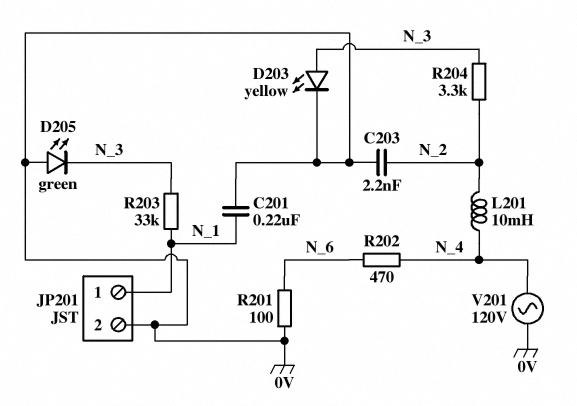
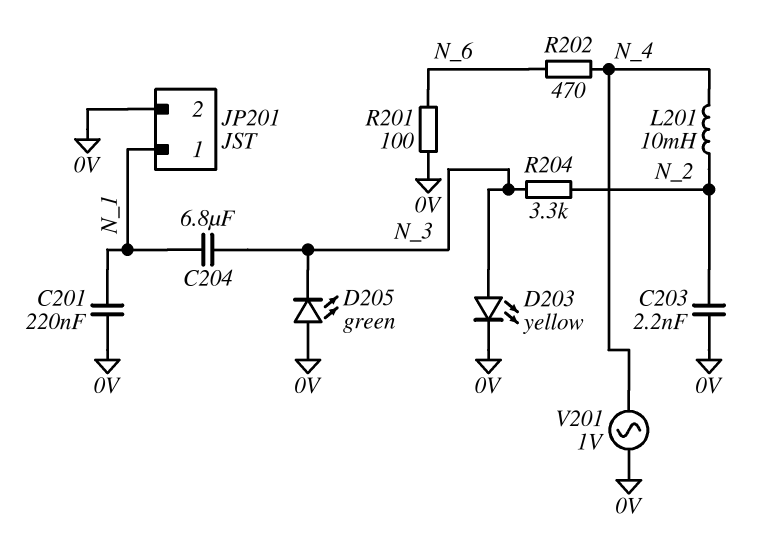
C204: none -> 6.8uF (N_1, N_3)
R203: 33k (N_1, N_3) -> none
V201: AC 120V (0V, N_4) -> AC 1V (0V, N_4)

